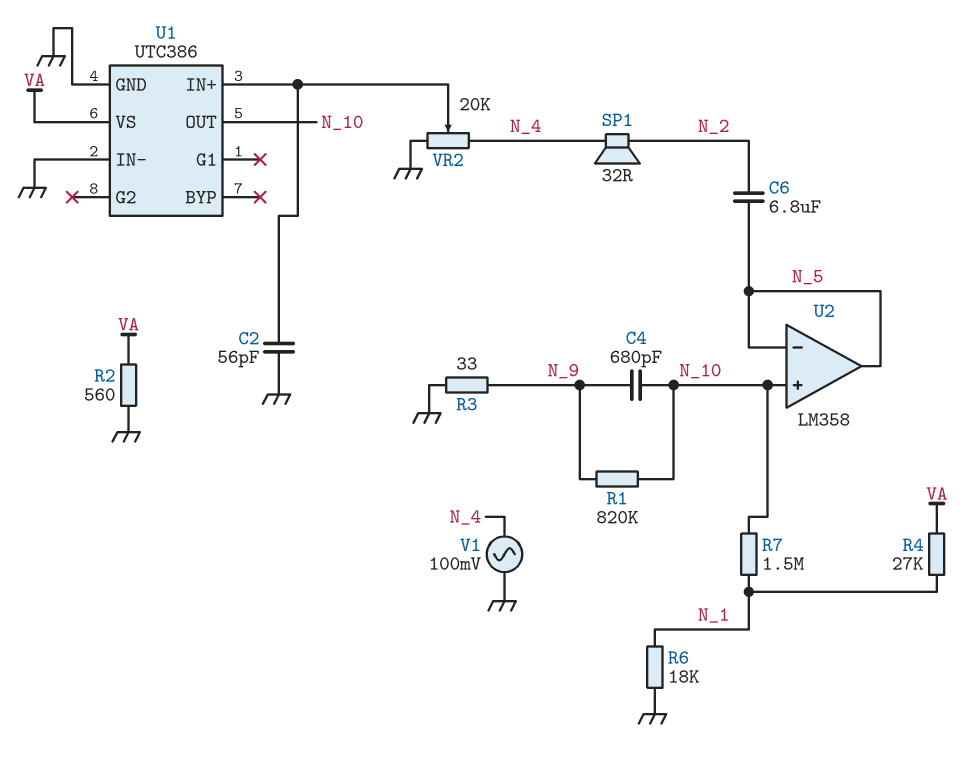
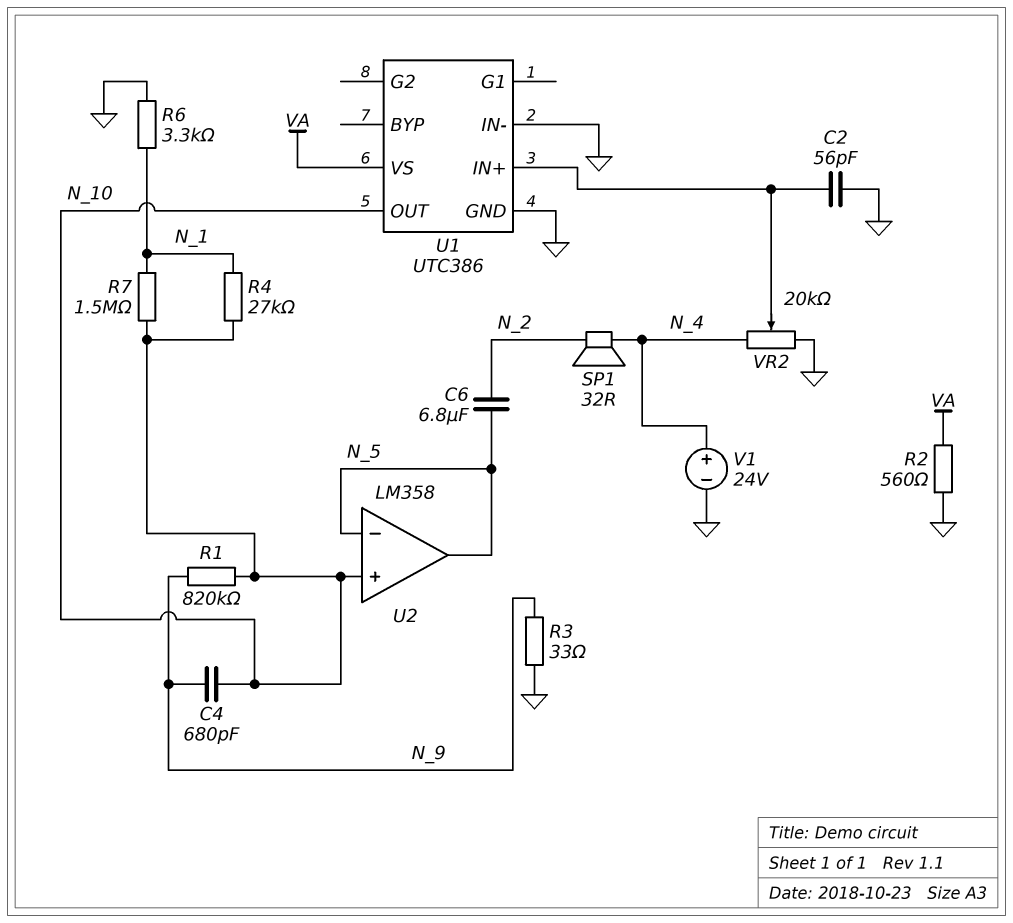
R4: 27k (N_1, VA) -> 27k (N_1, N_10)
R6: 18k (GND, N_1) -> 3.3k (GND, N_1)
V1: AC 100mV (GND, N_4) -> 24V (plus N_4, minus GND)

